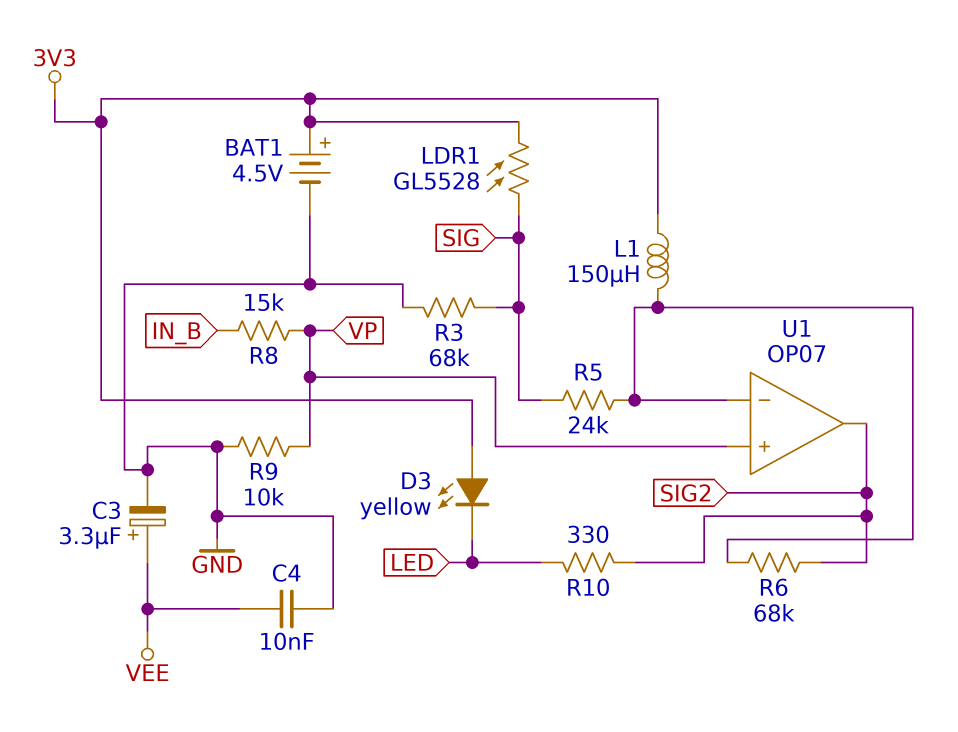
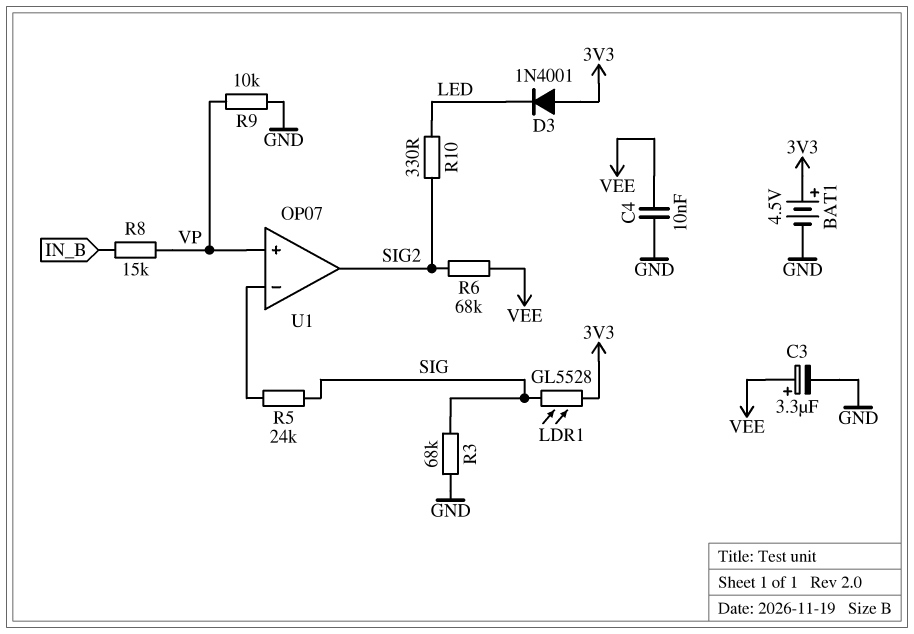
D3: LED yellow (A 3V3, K LED) -> diode 1N4001 (A 3V3, K LED)
L1: 150uH (3V3, U1/in-) -> none
R6: 68k (SIG2, U1/in-) -> 68k (SIG2, VEE)

